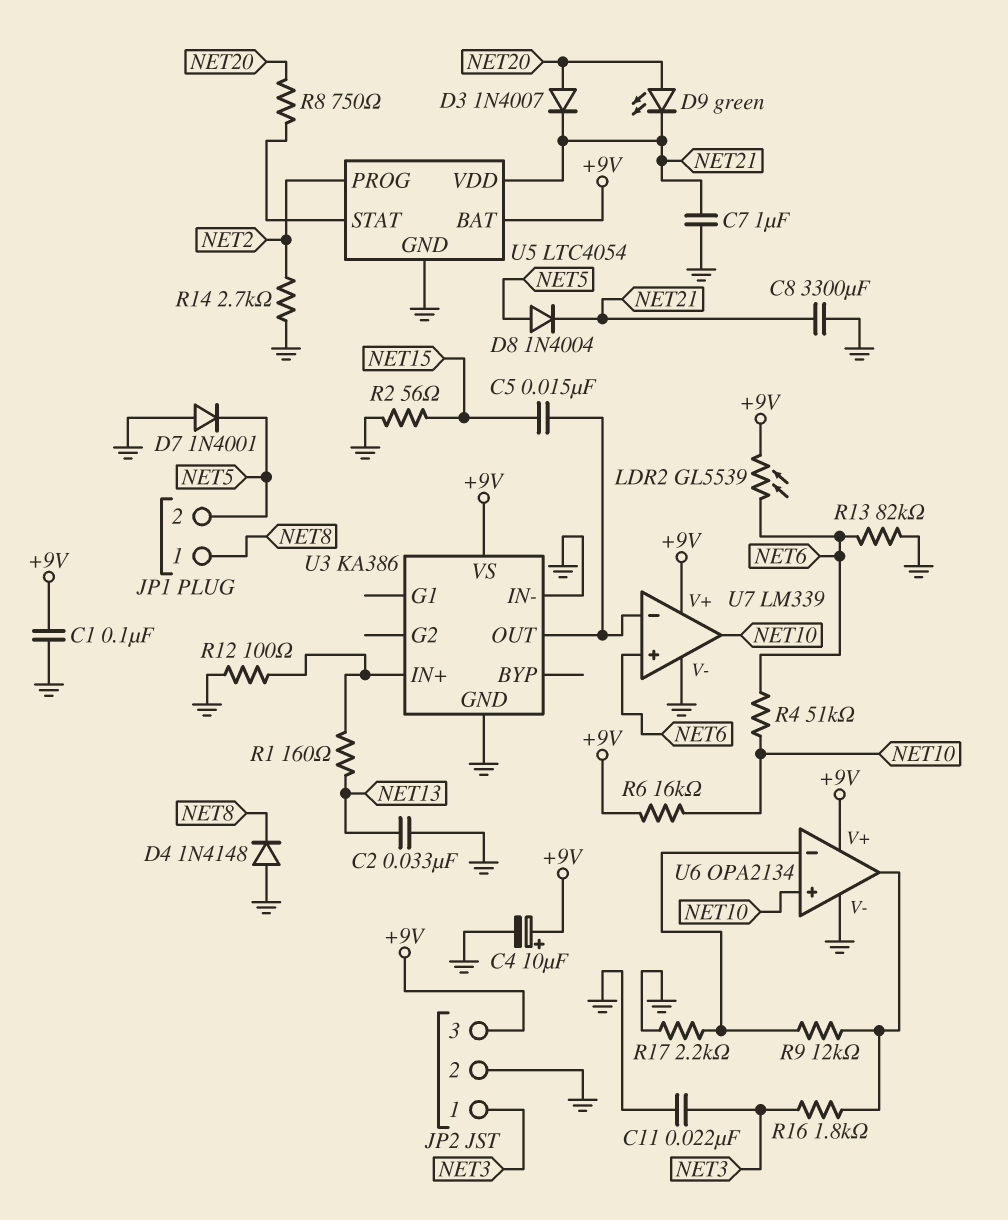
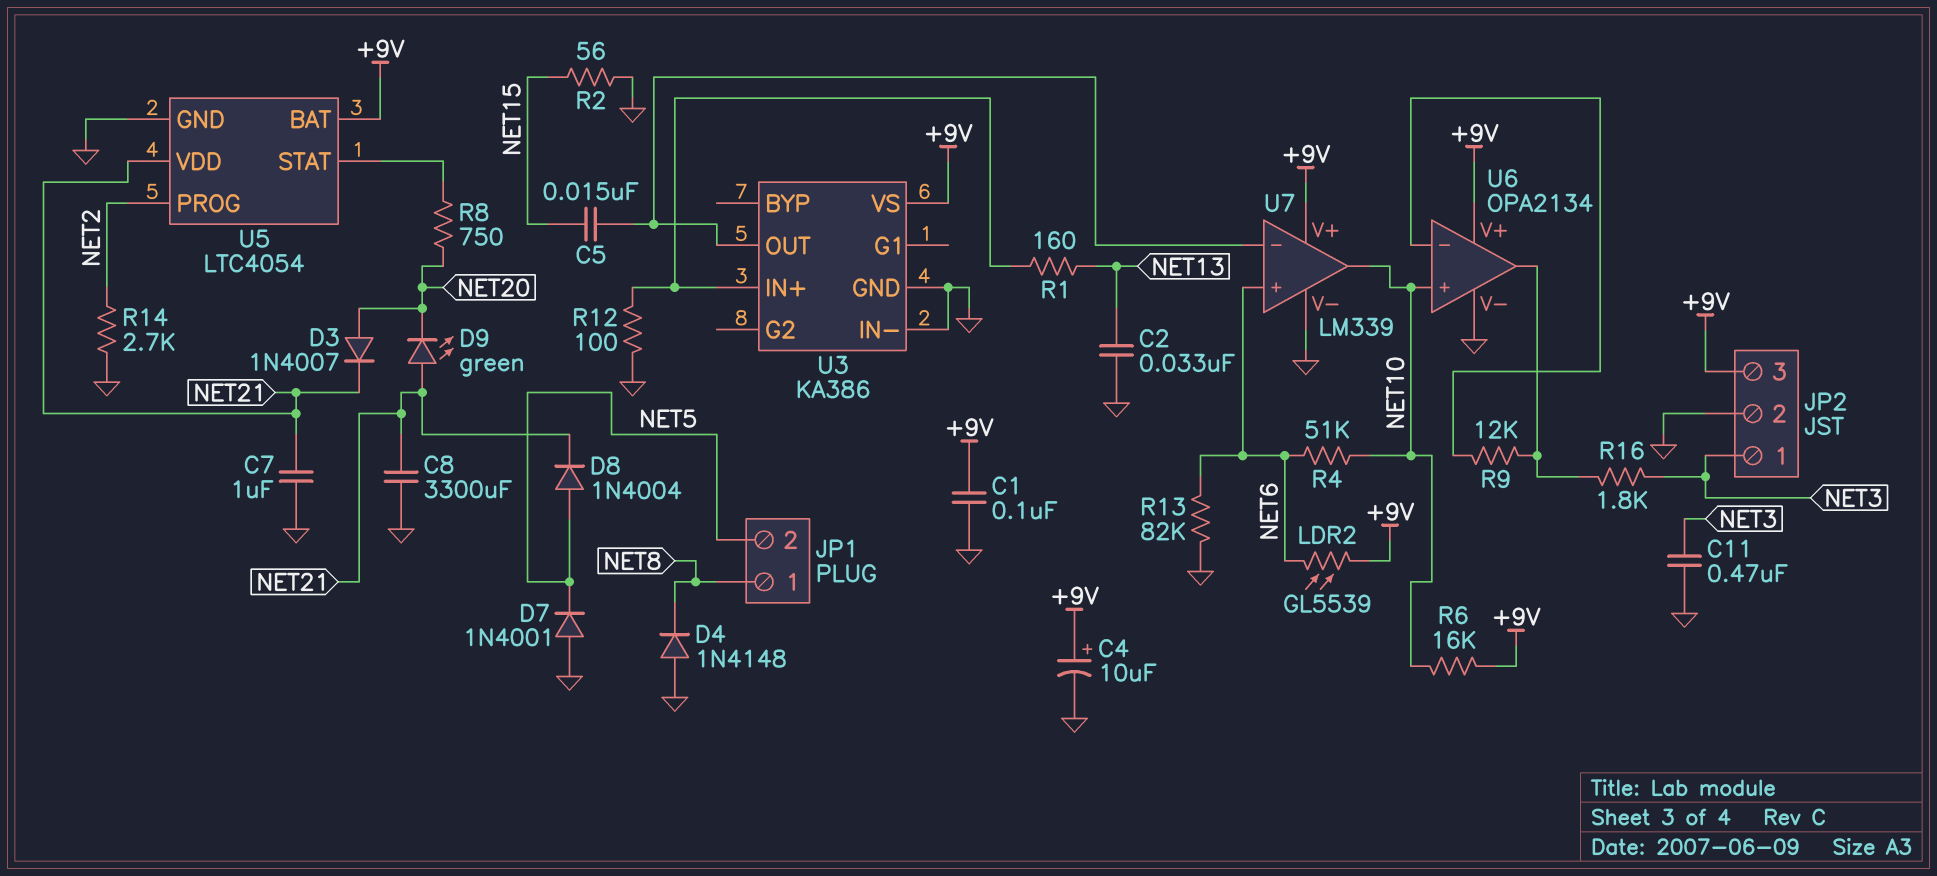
C11: 22nF (GND, NET3) -> 470nF (GND, NET3)
D9: LED green (A NET20, K NET21) -> LED green (A NET21, K NET20)
R17: 2.2k (GND, U6/in-) -> none

